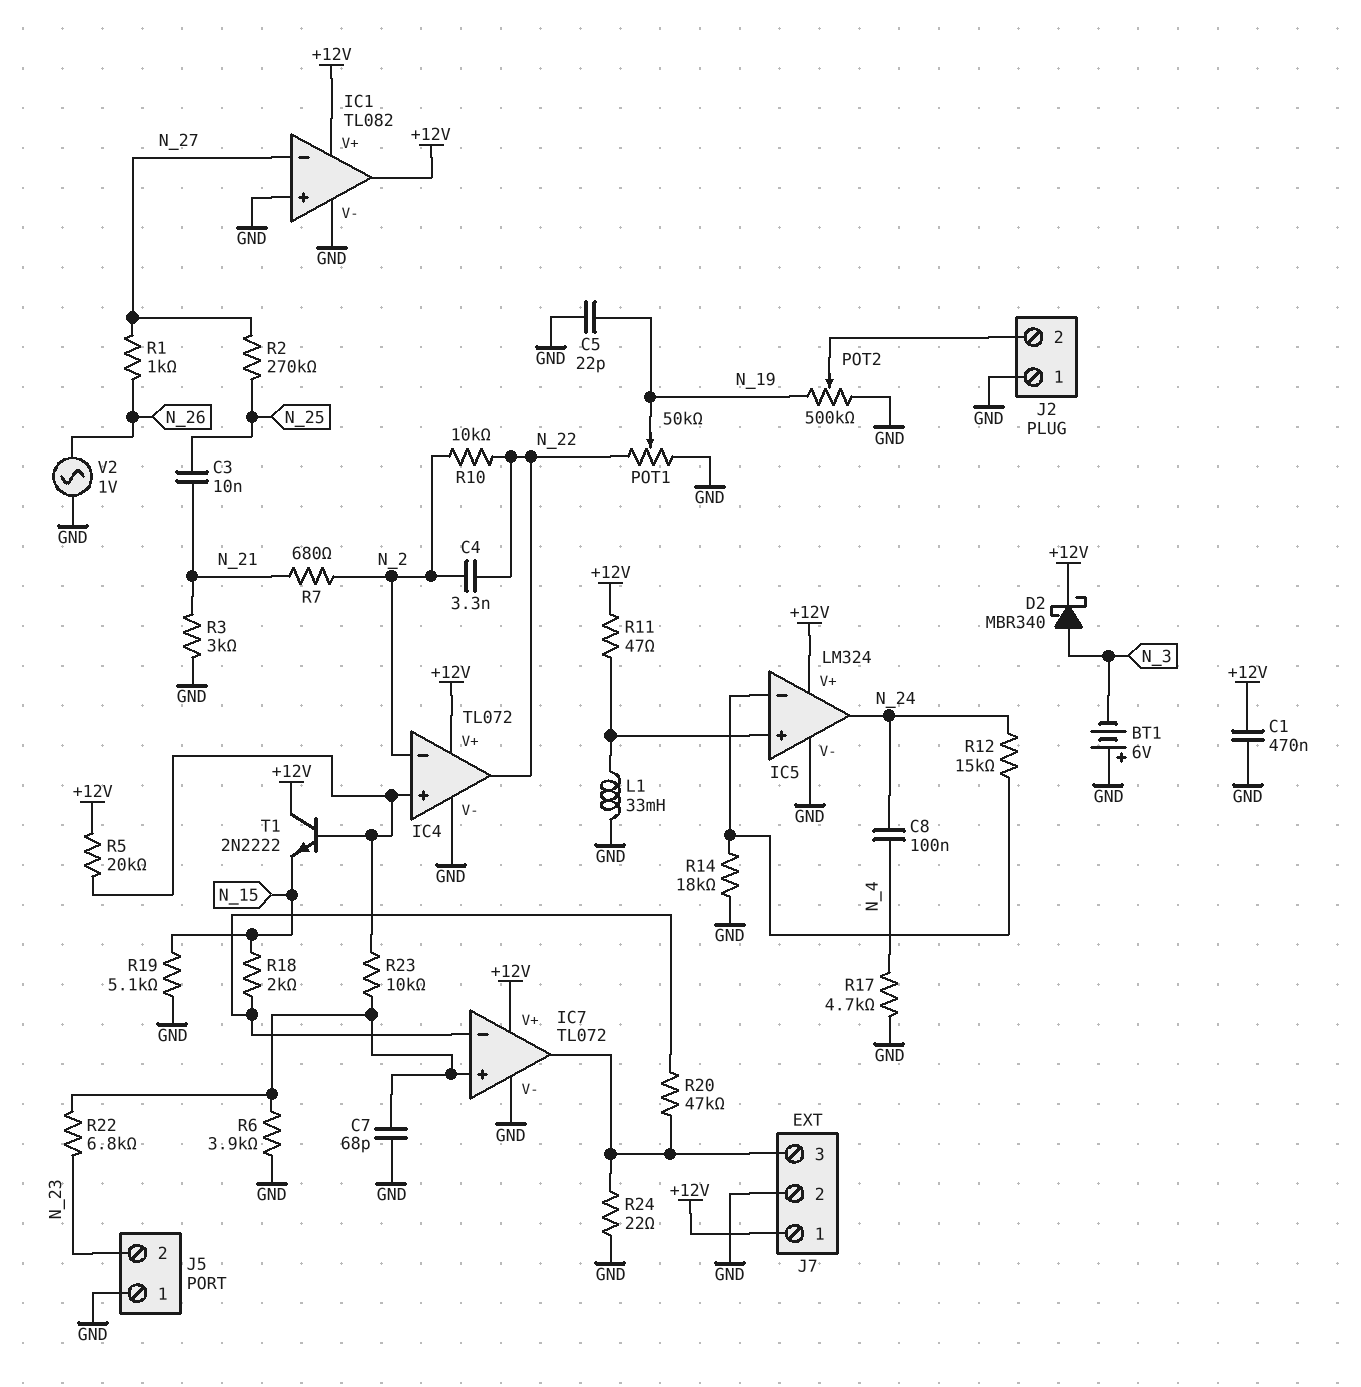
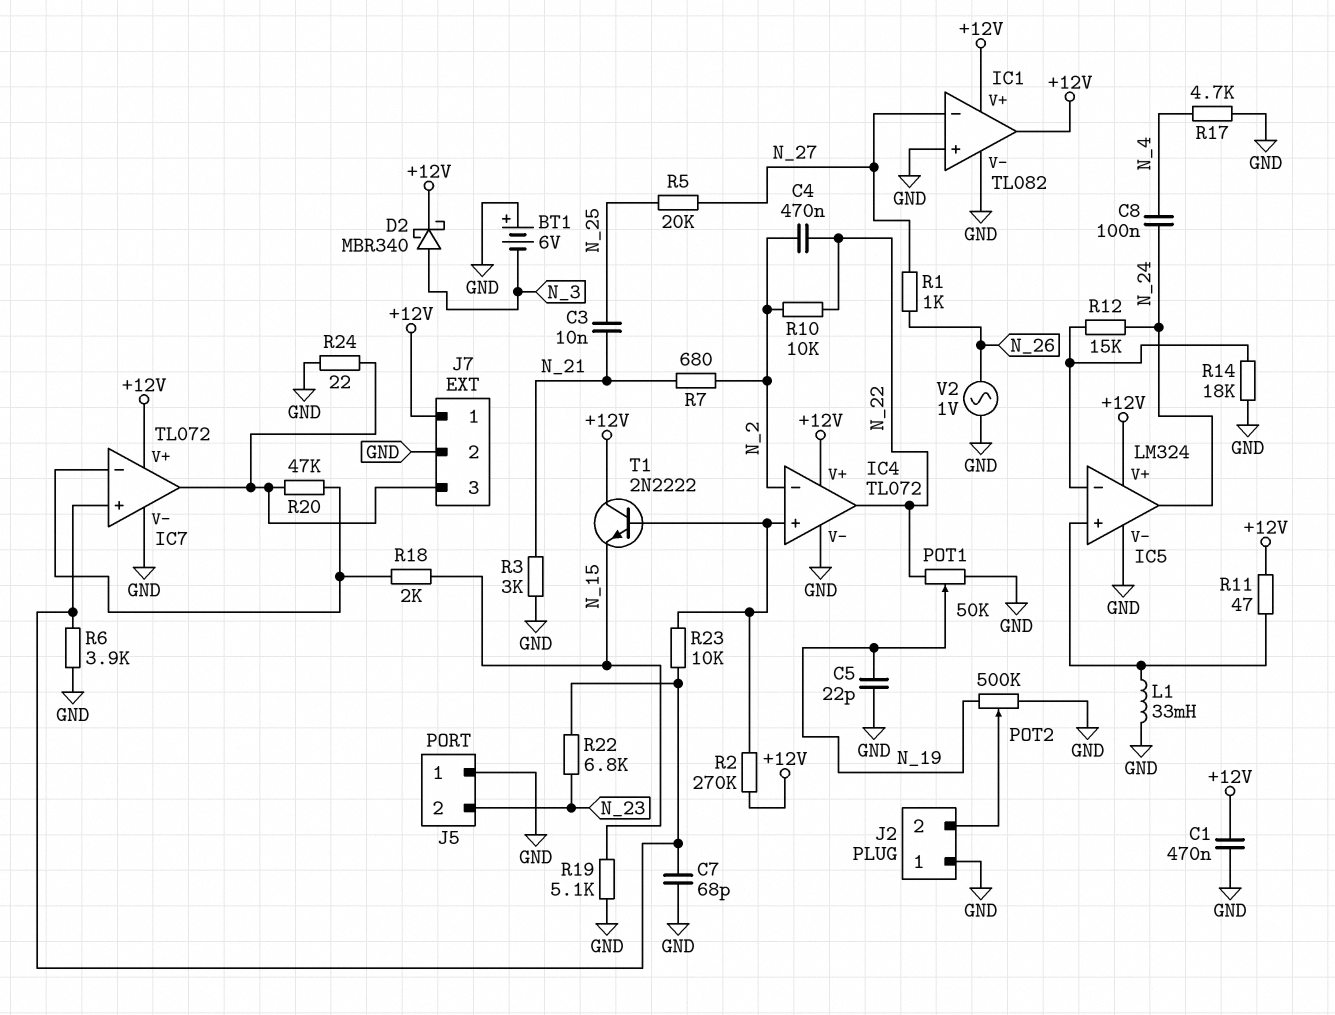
C4: 3.3nF (N_2, N_22) -> 470nF (N_2, N_22)
R2: 270k (N_25, N_27) -> 270k (+12V, IC4/in+)
R5: 20k (+12V, IC4/in+) -> 20k (N_25, N_27)

